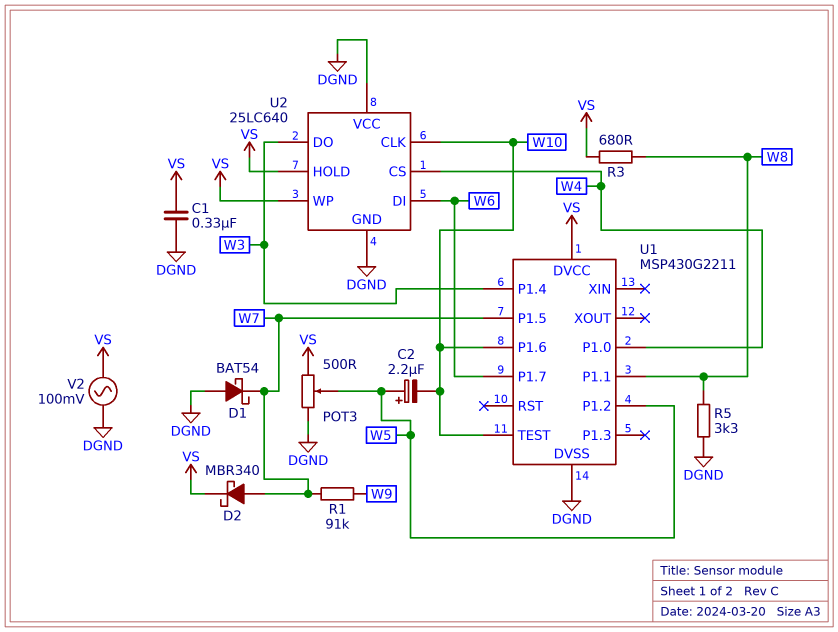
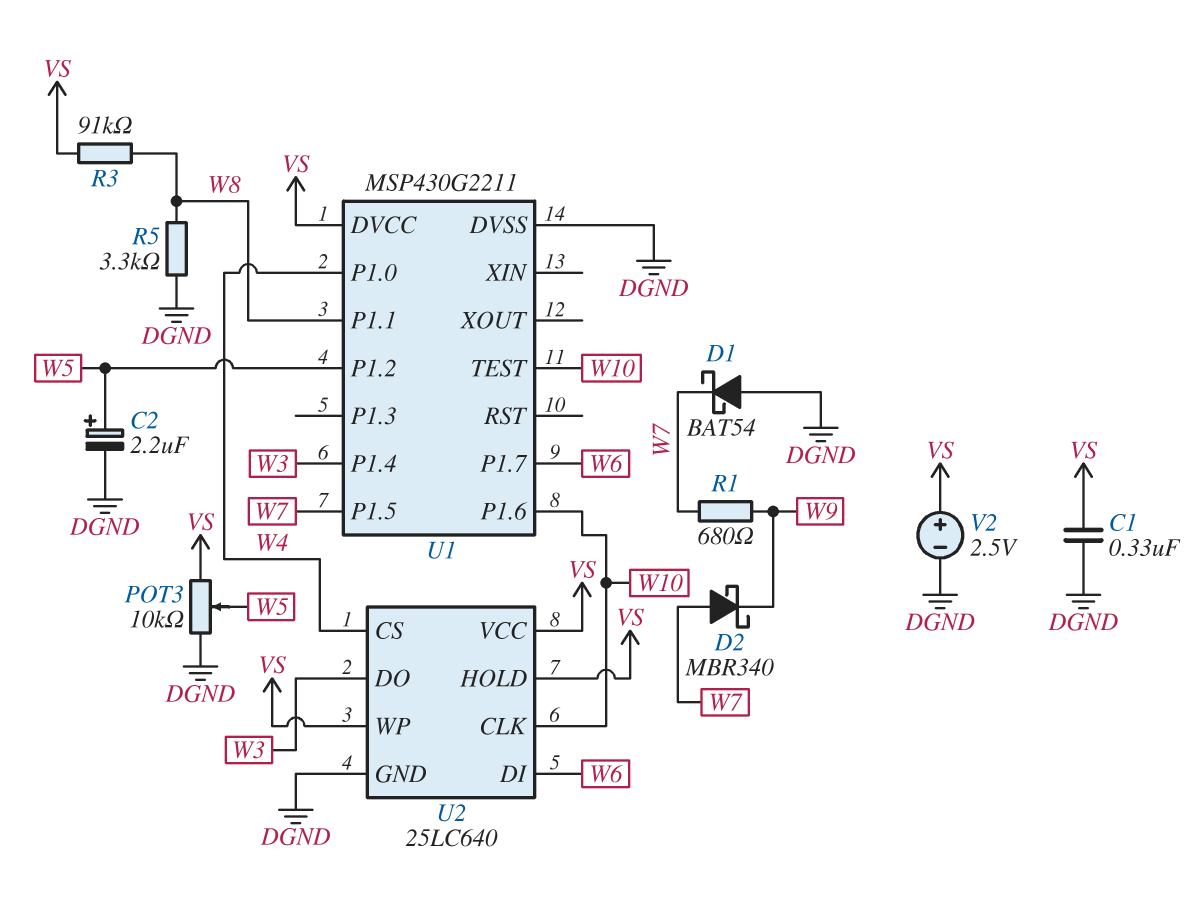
C2: 2.2uF (plus W5, minus W10) -> 2.2uF (plus W5, minus DGND)
D2: schottky MBR340 (A W7, K VS) -> schottky MBR340 (A W7, K W9)
POT3: 500 (DGND, VS, wiper W5) -> 10k (DGND, VS, wiper W5)
R1: 91k (W7, W9) -> 680 (W7, W9)
R3: 680 (VS, W8) -> 91k (VS, W8)
U2 pin VCC: DGND -> VS
V2: AC 100mV (DGND, VS) -> 2.5V (plus VS, minus DGND)

